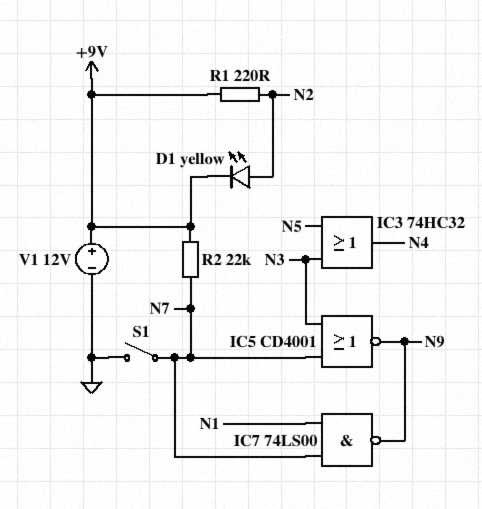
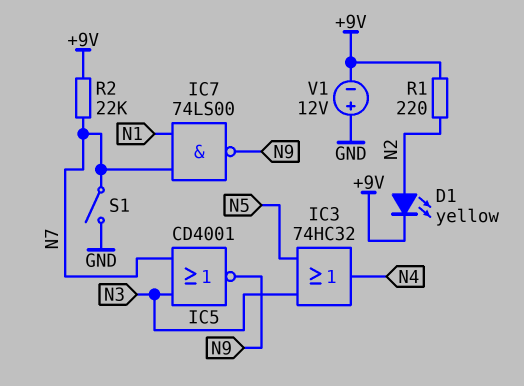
V1: 12V (plus +9V, minus GND) -> 12V (plus GND, minus +9V)

